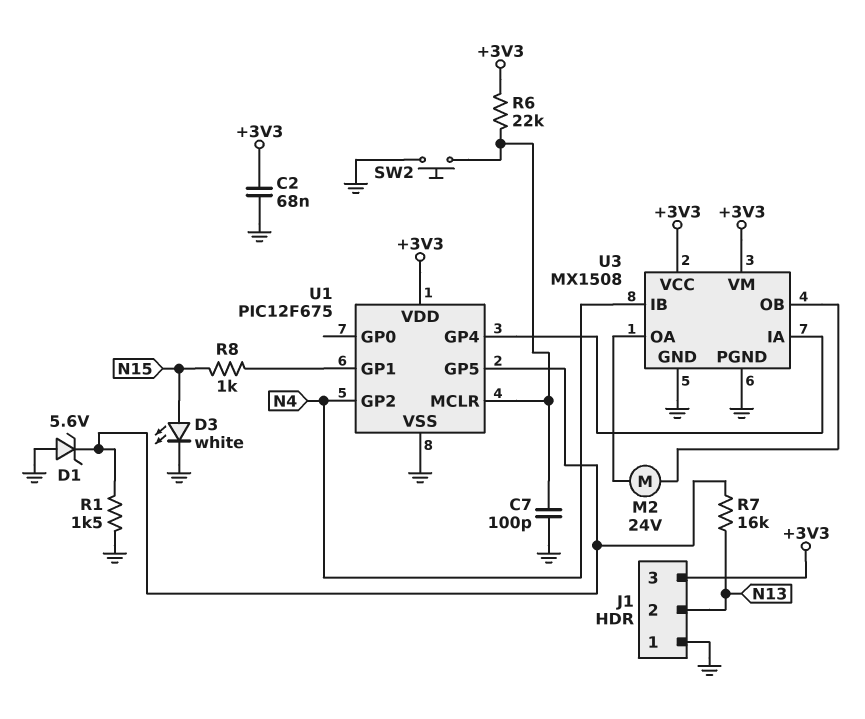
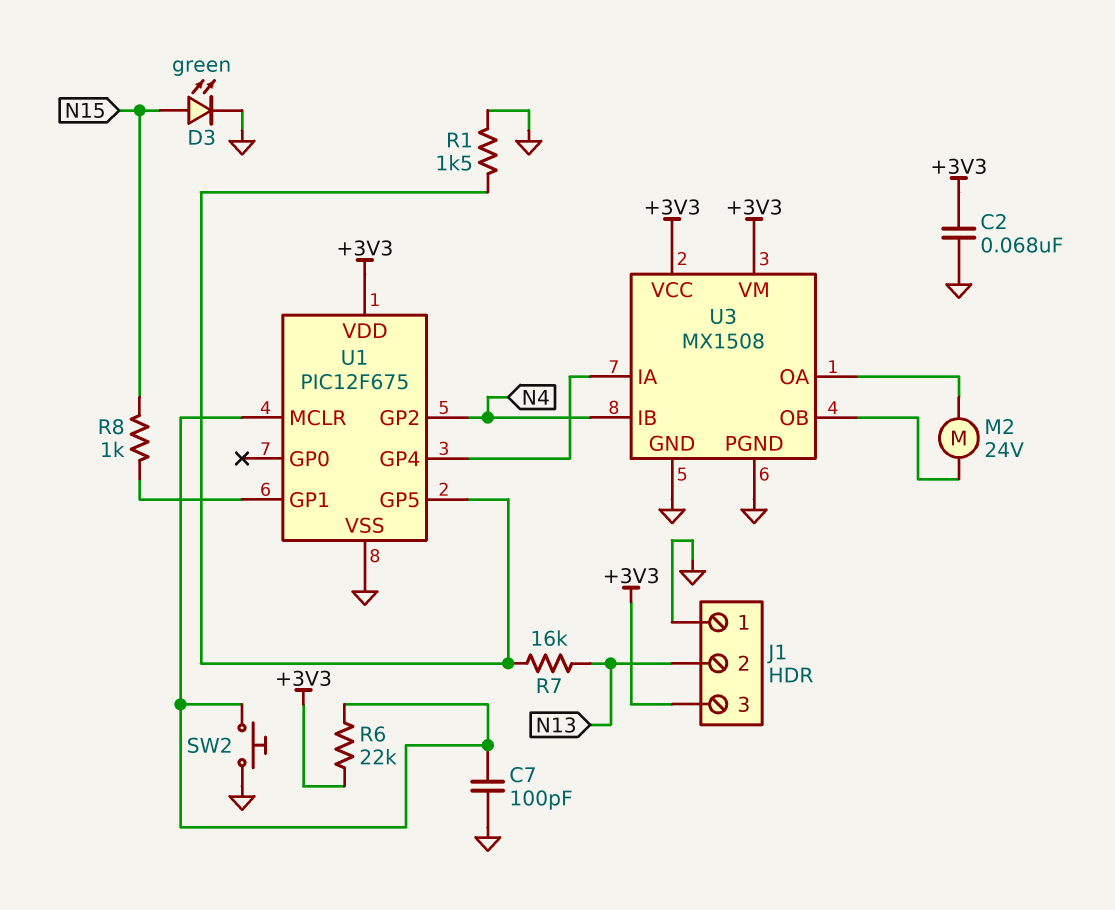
D1: zener 5.6V (A GND, K U1/GP5) -> none
D3: LED white (A N15, K GND) -> LED green (A N15, K GND)

